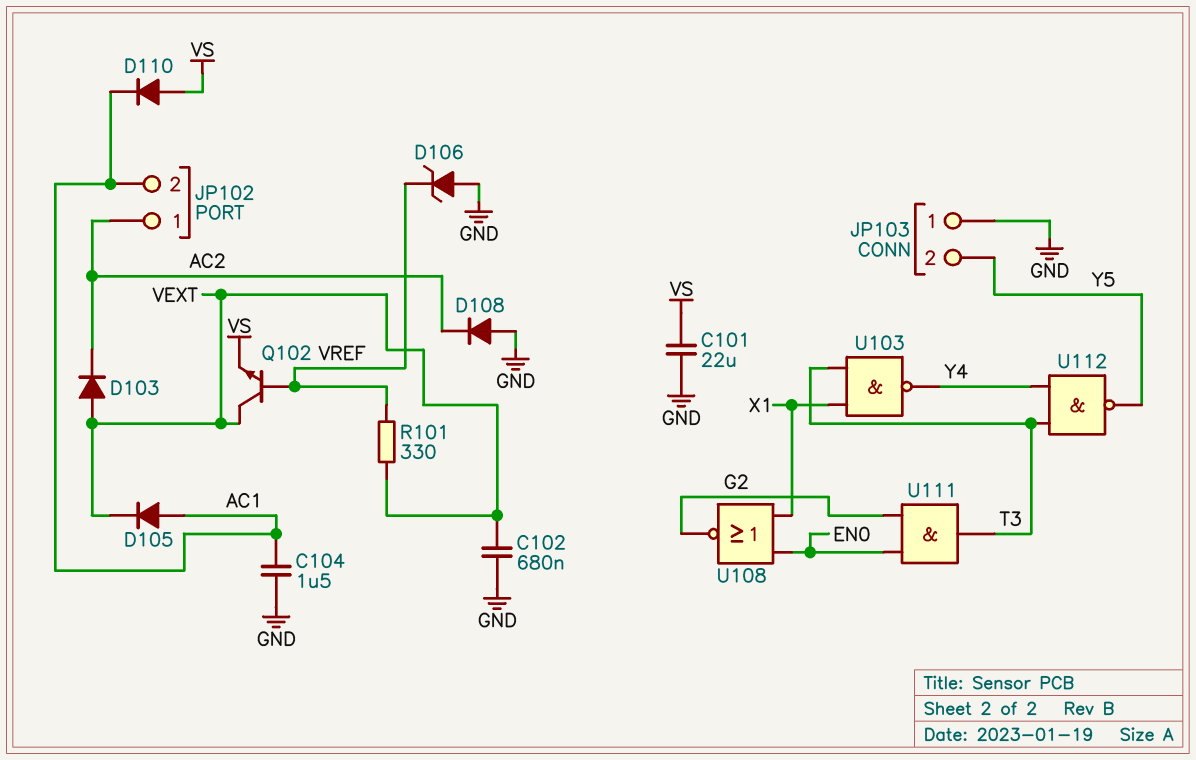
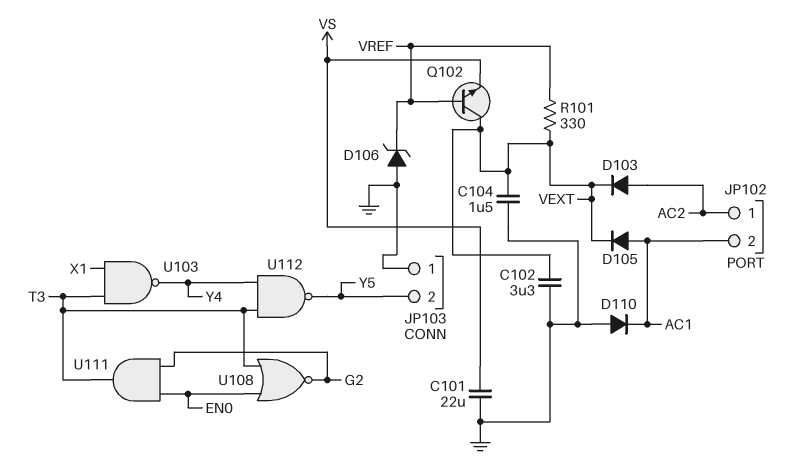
C102: 680nF (GND, VEXT) -> 3.3uF (GND, VEXT)
C104: 1.5uF (AC1, GND) -> 1.5uF (GND, VEXT)
D103: diode (A VEXT, K AC2) -> diode (A AC2, K VEXT)
D108: diode (A GND, K AC2) -> none
D110: diode (A VS, K AC1) -> diode (A GND, K AC1)
U108: NOR (in EN0, in X1, out G2) -> NOR (in EN0, in T3, out G2)

